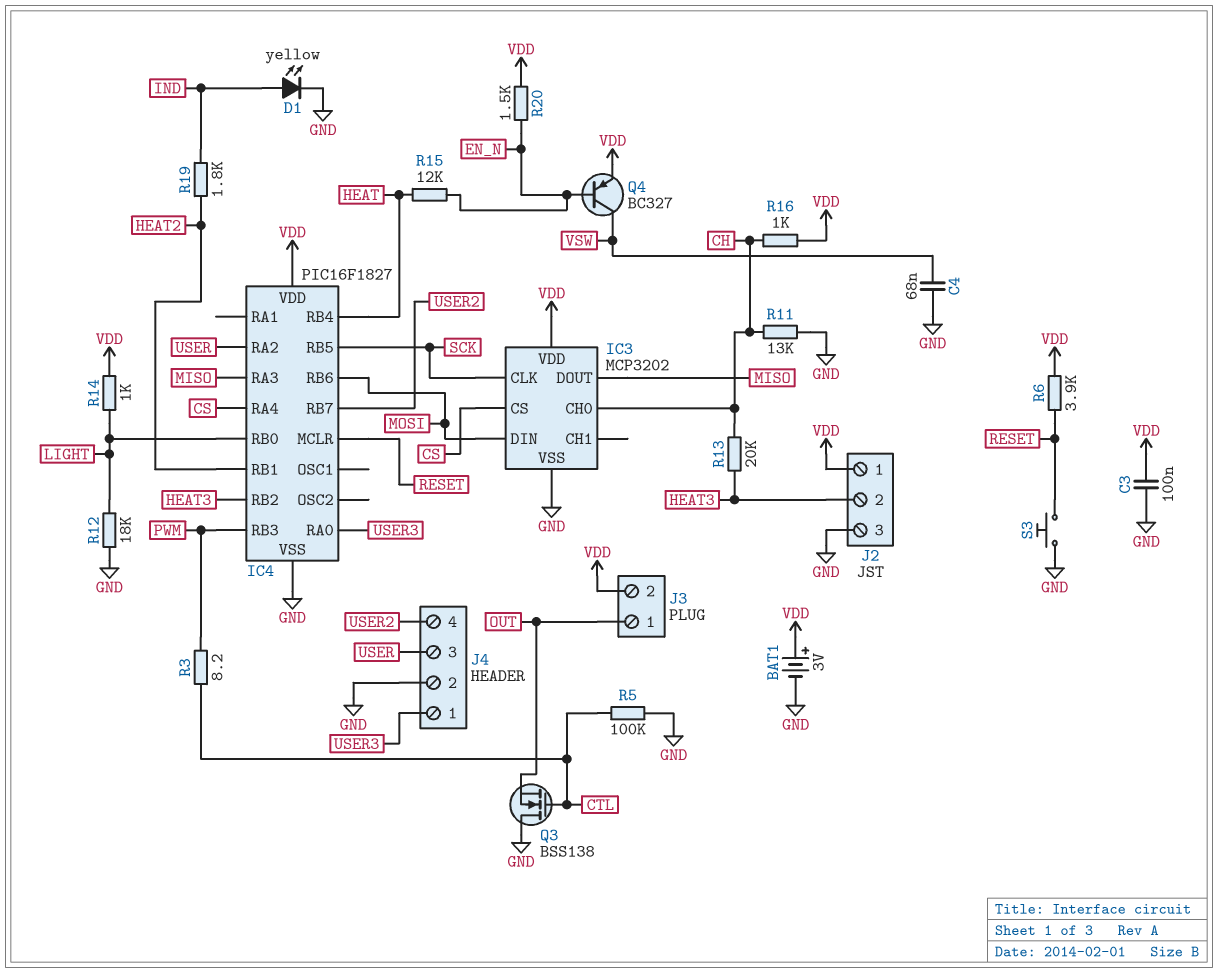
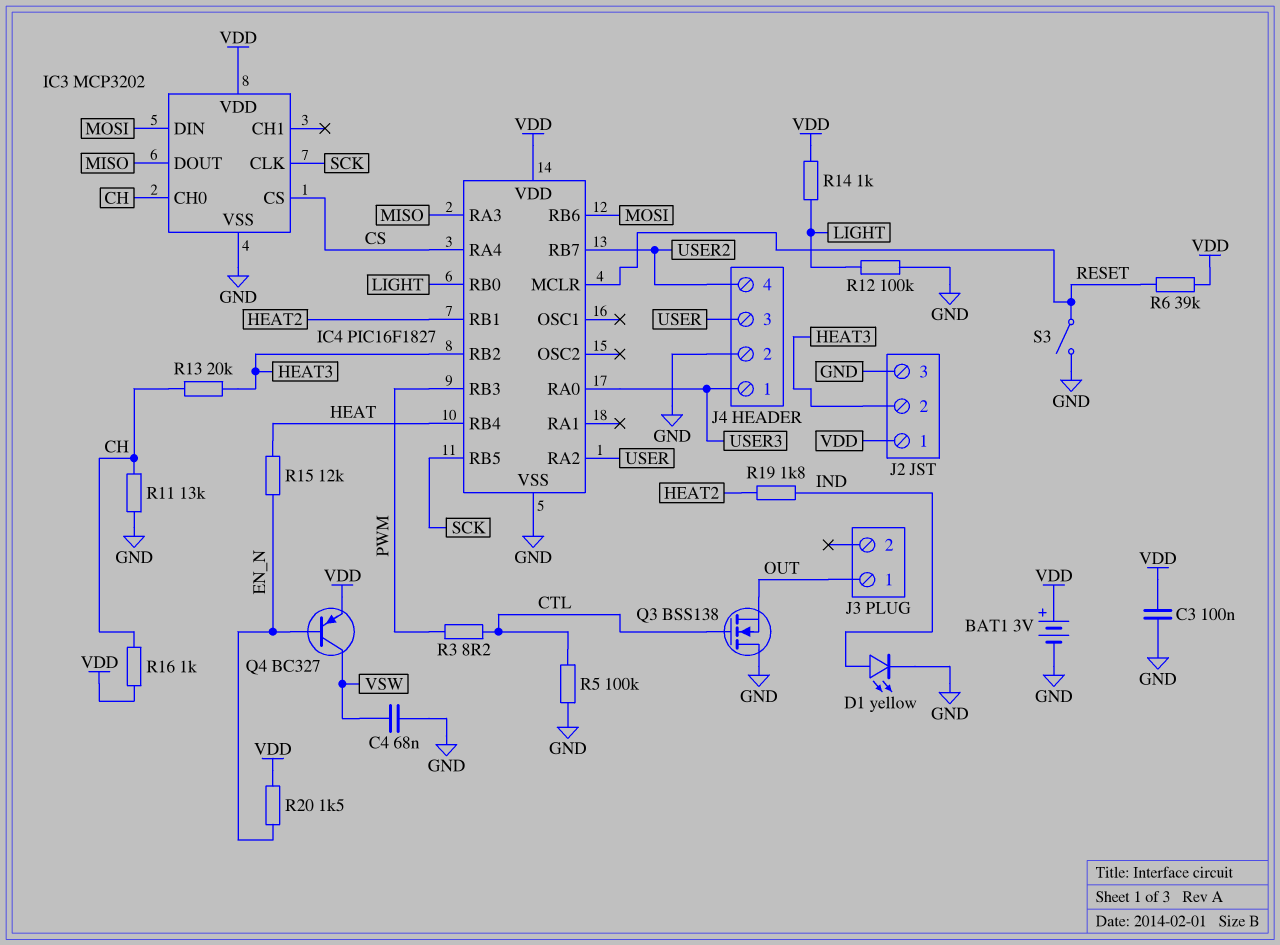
J3 pin 2: VDD -> none
R6: 3.9k (RESET, VDD) -> 39k (RESET, VDD)
R12: 18k (GND, LIGHT) -> 100k (GND, LIGHT)
S3: button (GND, RESET) -> switch (GND, RESET)

